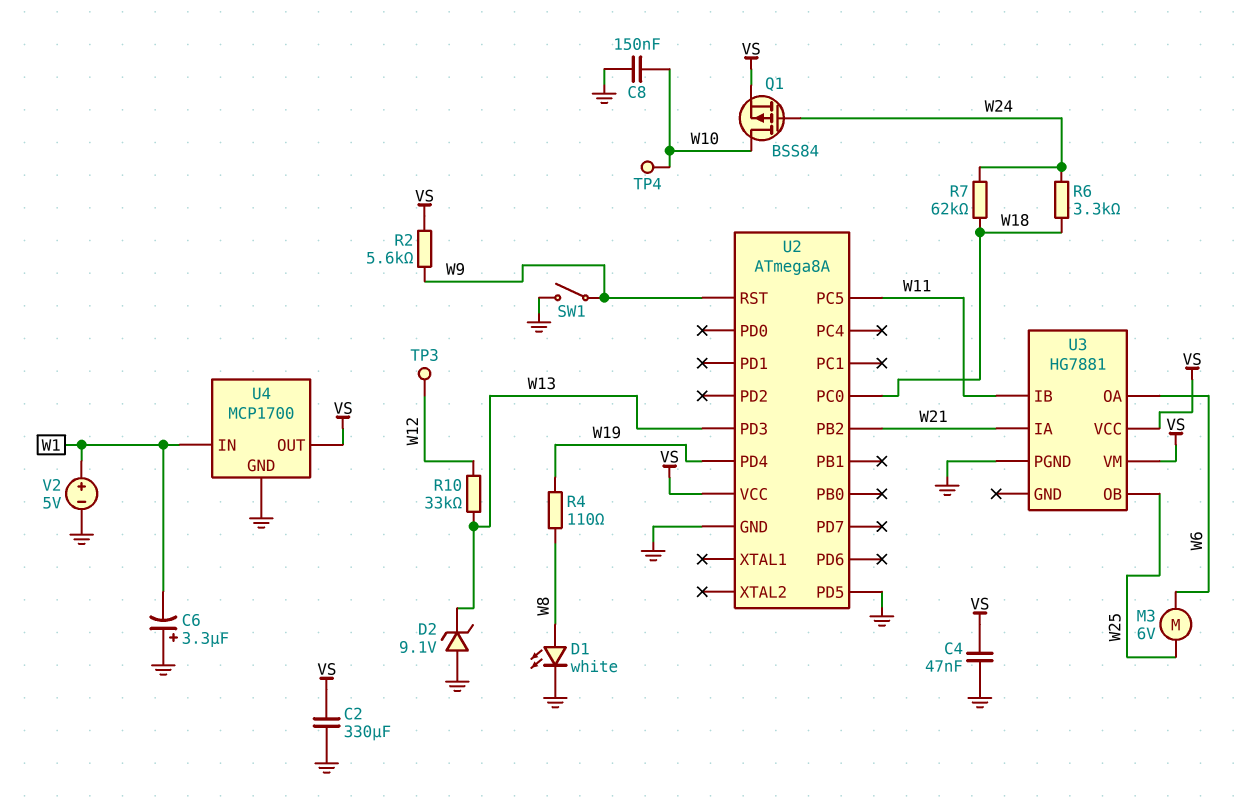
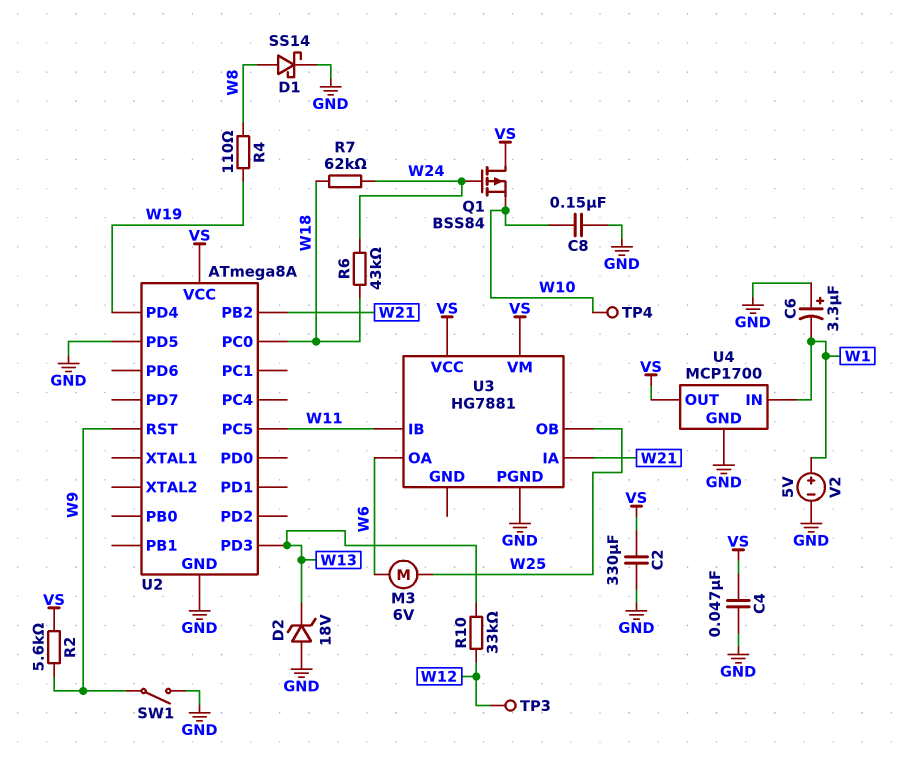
D1: LED white (A W8, K GND) -> schottky SS14 (A W8, K GND)
D2: zener 9.1V (A GND, K W13) -> zener 18V (A GND, K W13)
Q1: PMOS BSS84 (G W24, D W10, S VS) -> PMOS BSS84 (G W24, D VS, S W10)
R6: 3.3k (W18, W24) -> 43k (W18, W24)

